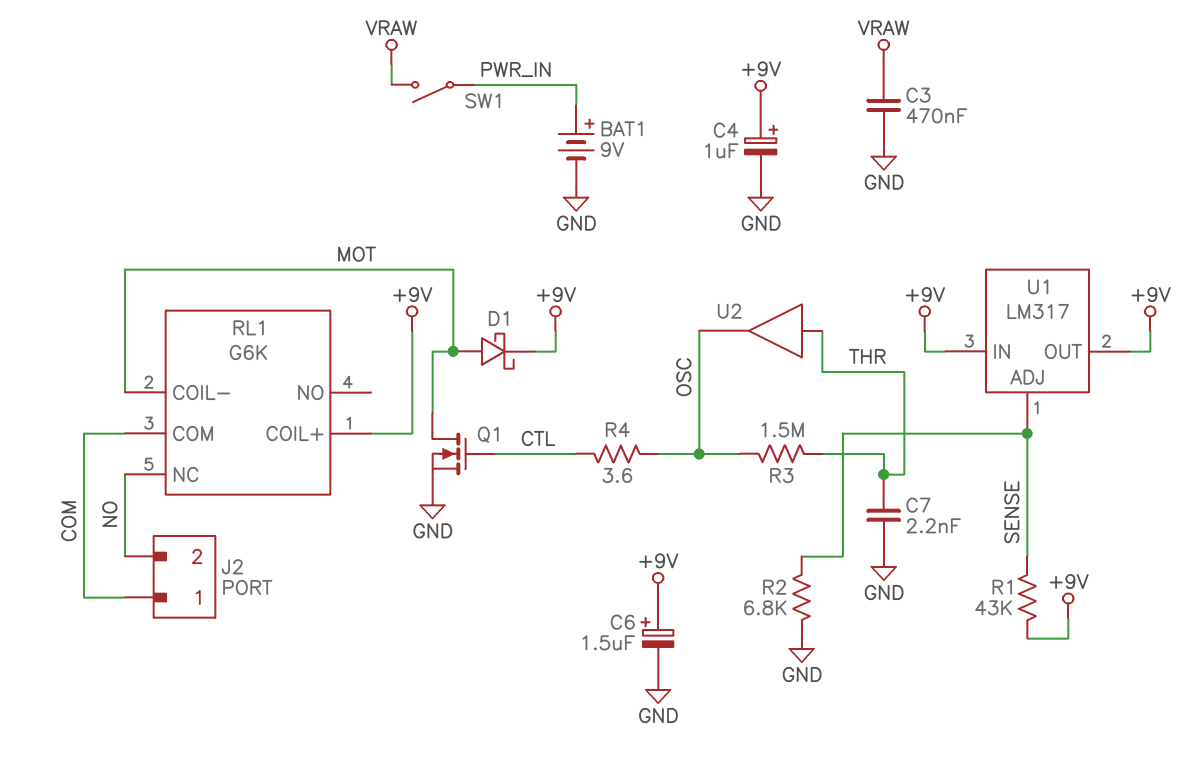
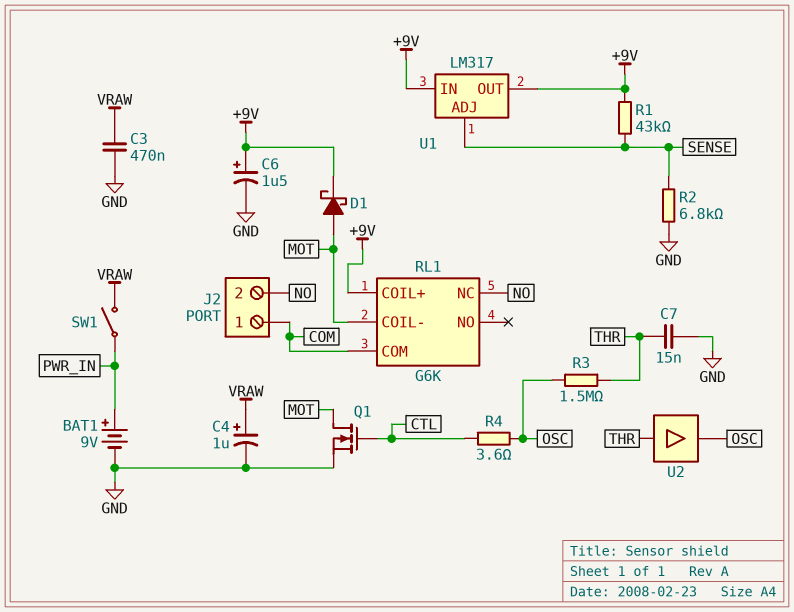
C4: 1uF (plus +9V, minus GND) -> 1uF (plus VRAW, minus GND)
C7: 2.2nF (GND, THR) -> 15nF (GND, THR)

